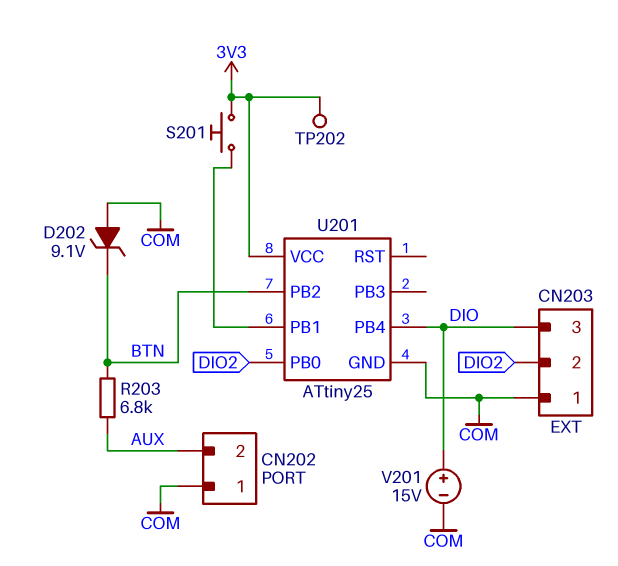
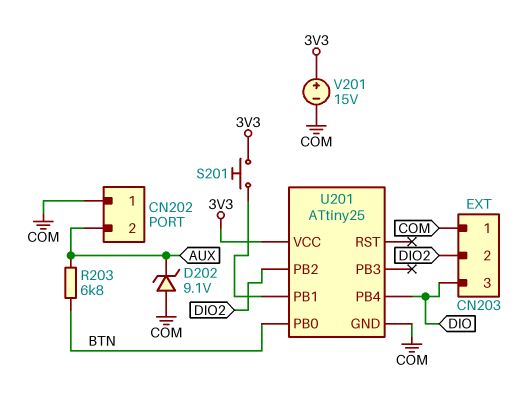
D202: zener 9.1V (A COM, K BTN) -> zener 9.1V (A COM, K AUX)
TP202: test point (3V3) -> none
U201 pin PB0: DIO2 -> BTN
U201 pin PB2: BTN -> DIO2
V201: 15V (plus DIO, minus COM) -> 15V (plus 3V3, minus COM)

